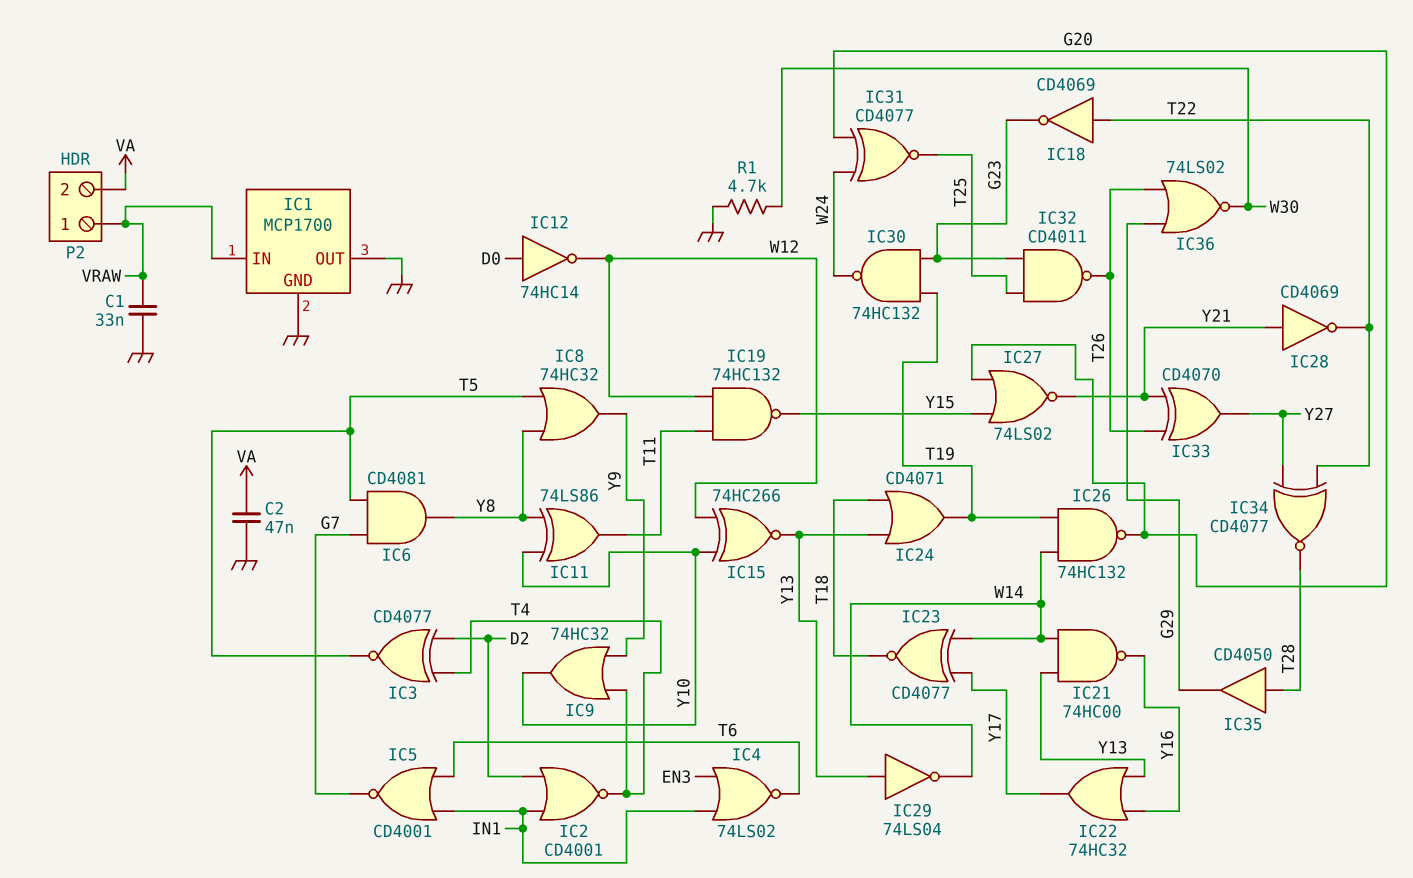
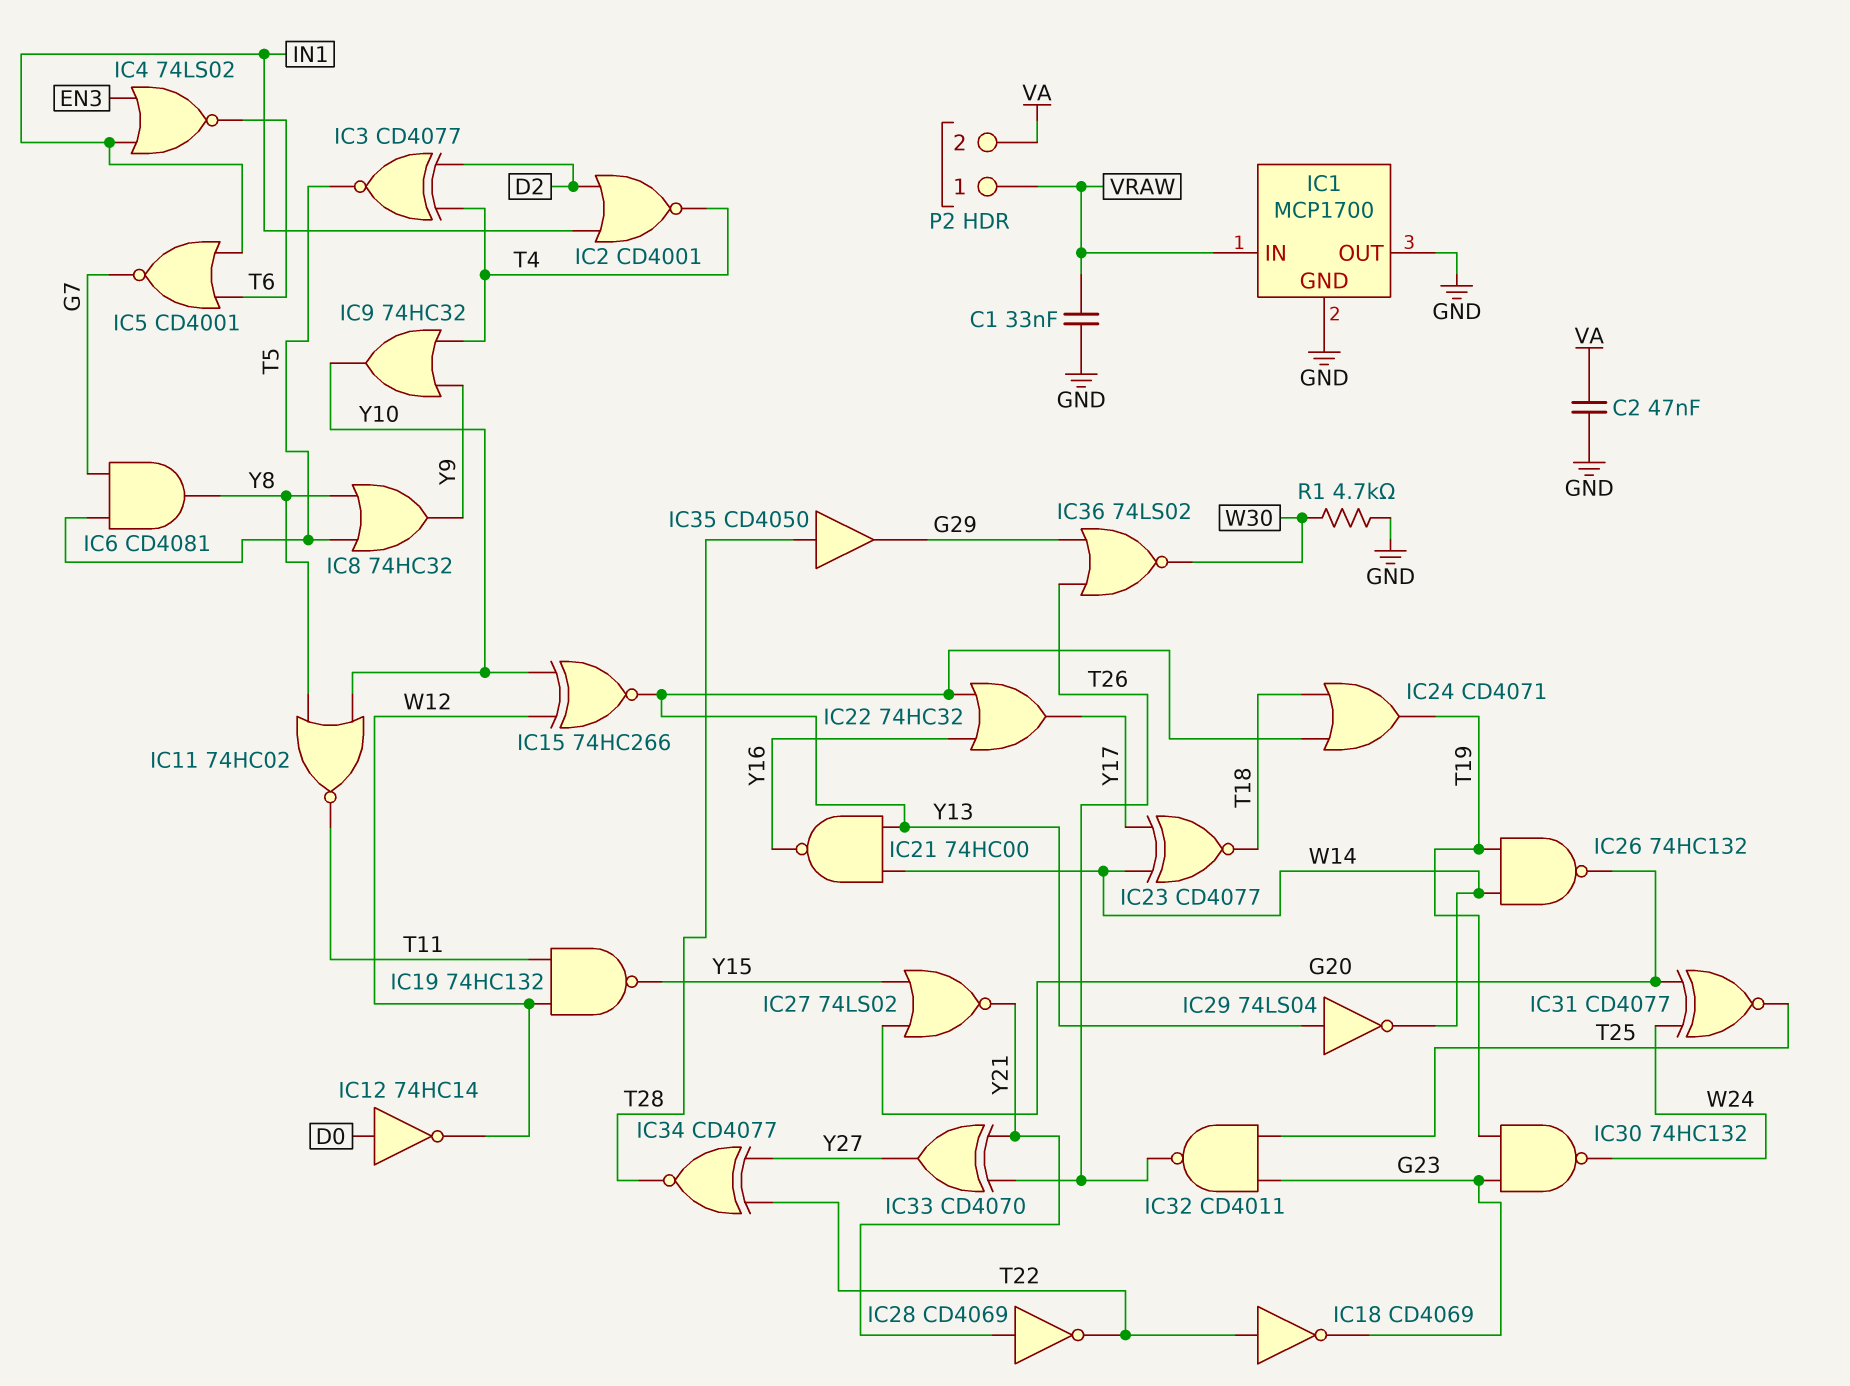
IC11: XOR 74LS86 (in Y8, in Y10, out T11) -> NOR 74HC02 (in Y8, in Y10, out T11)

